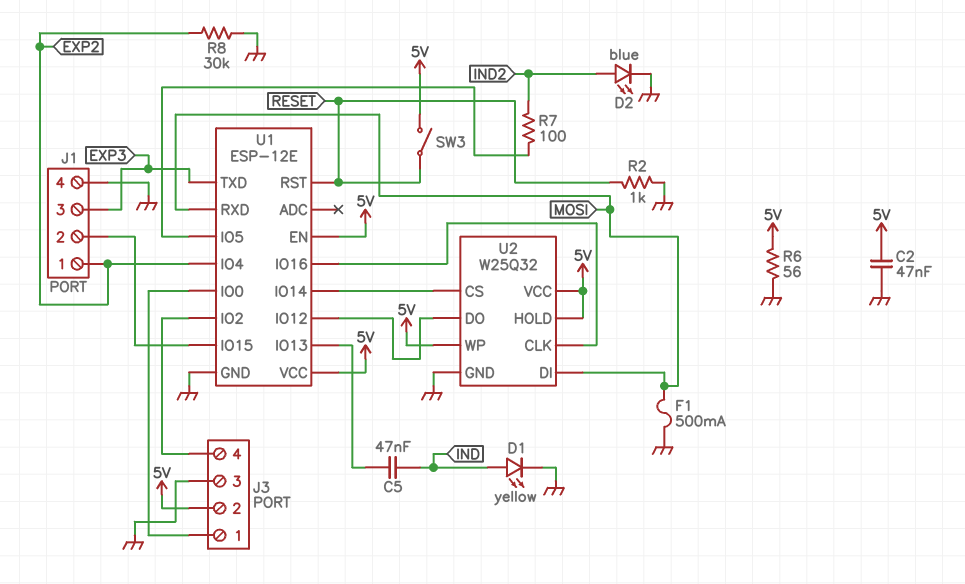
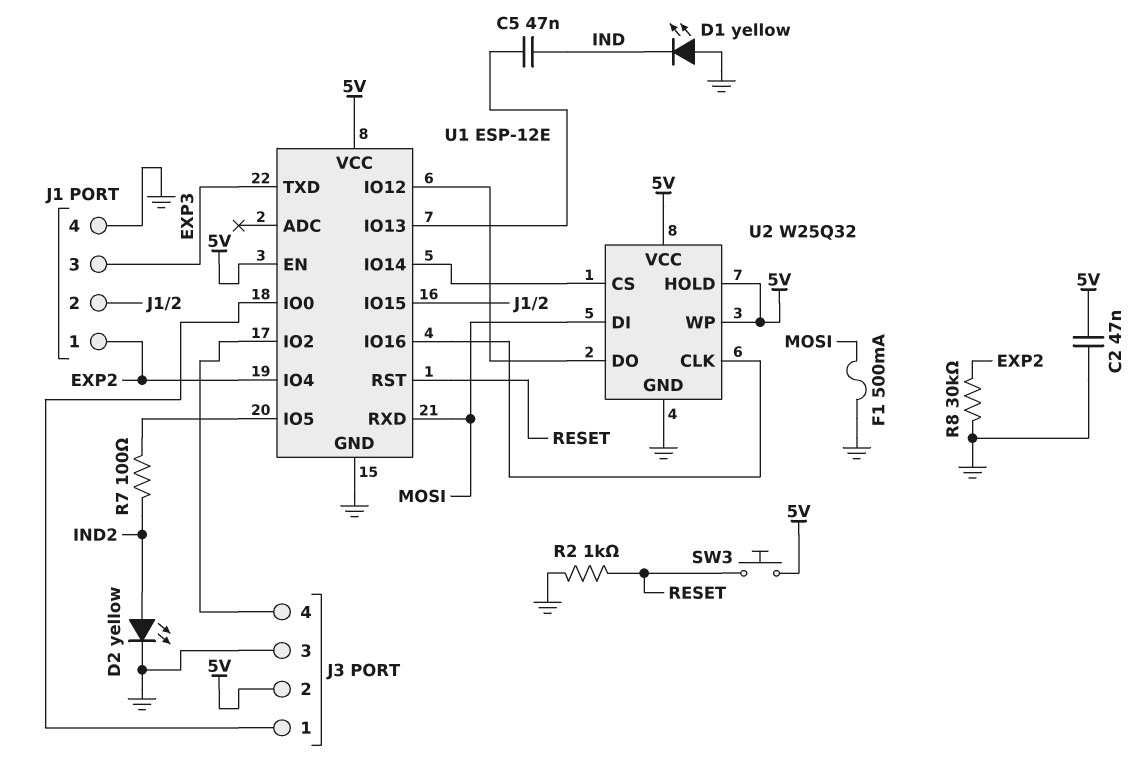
D1: LED yellow (A IND, K GND) -> LED yellow (A GND, K IND)
D2: LED blue (A IND2, K GND) -> LED yellow (A IND2, K GND)
R6: 56 (5V, GND) -> none
SW3: switch (5V, RESET) -> button (5V, RESET)

